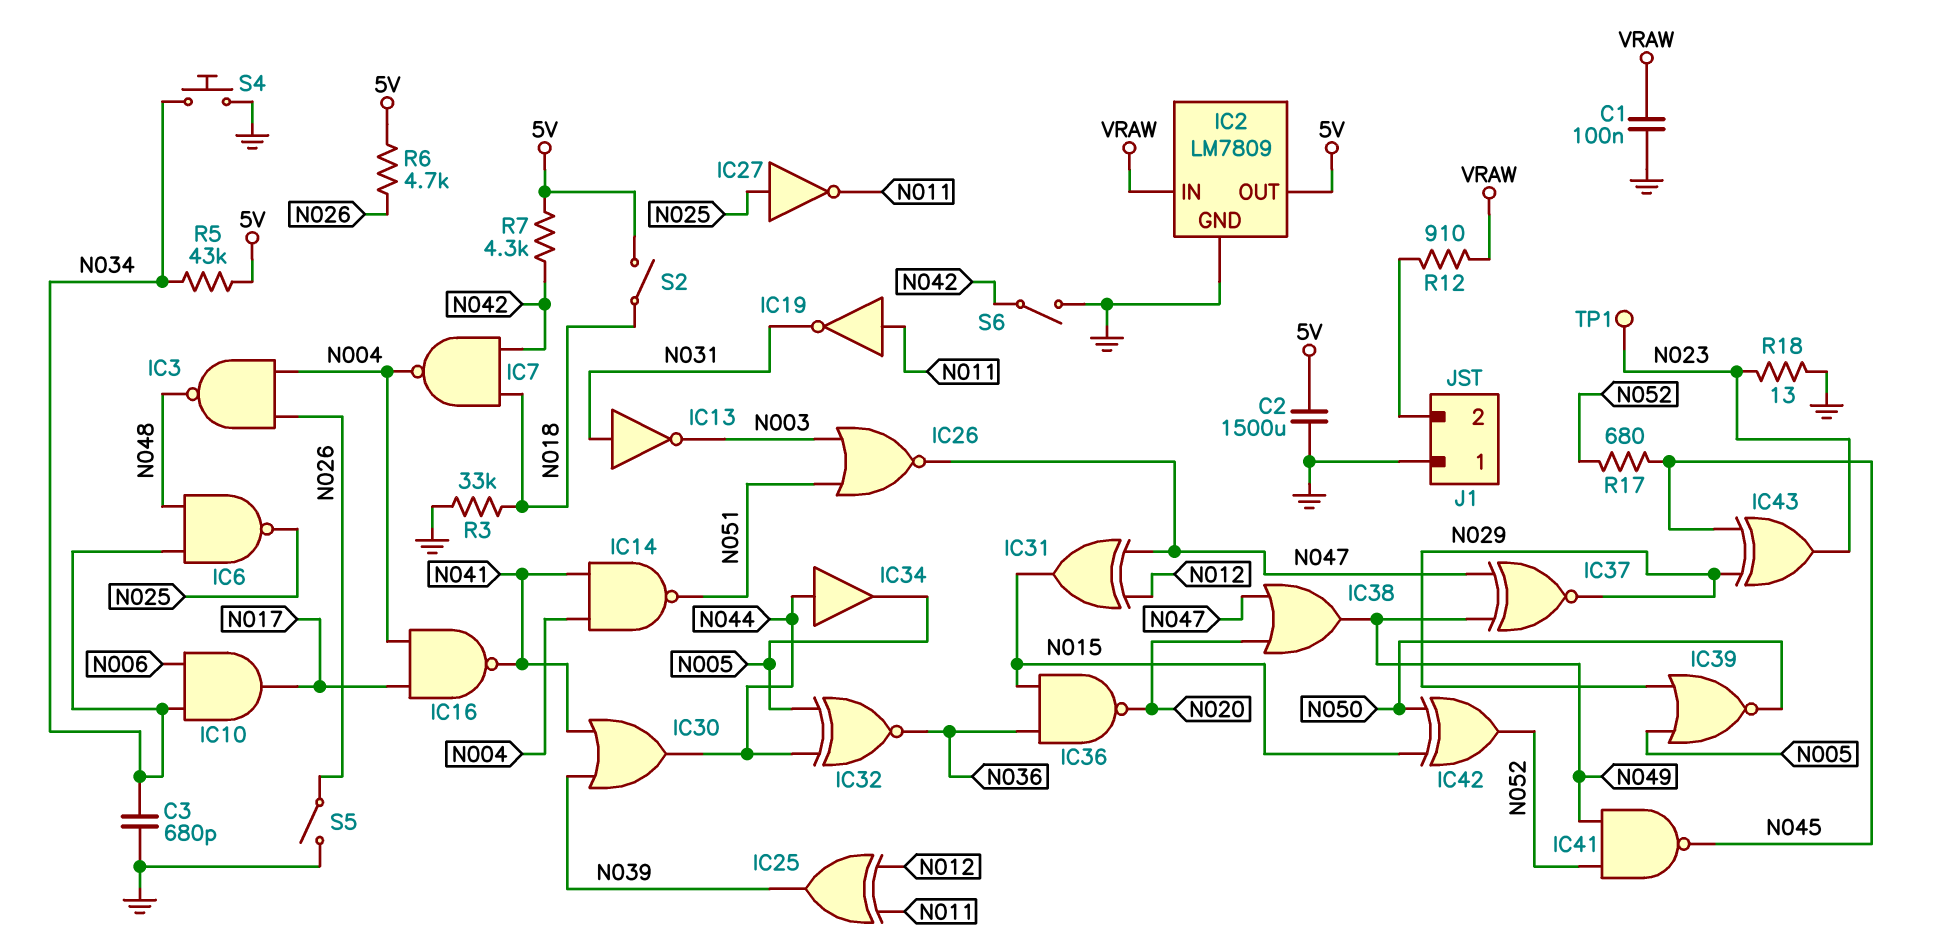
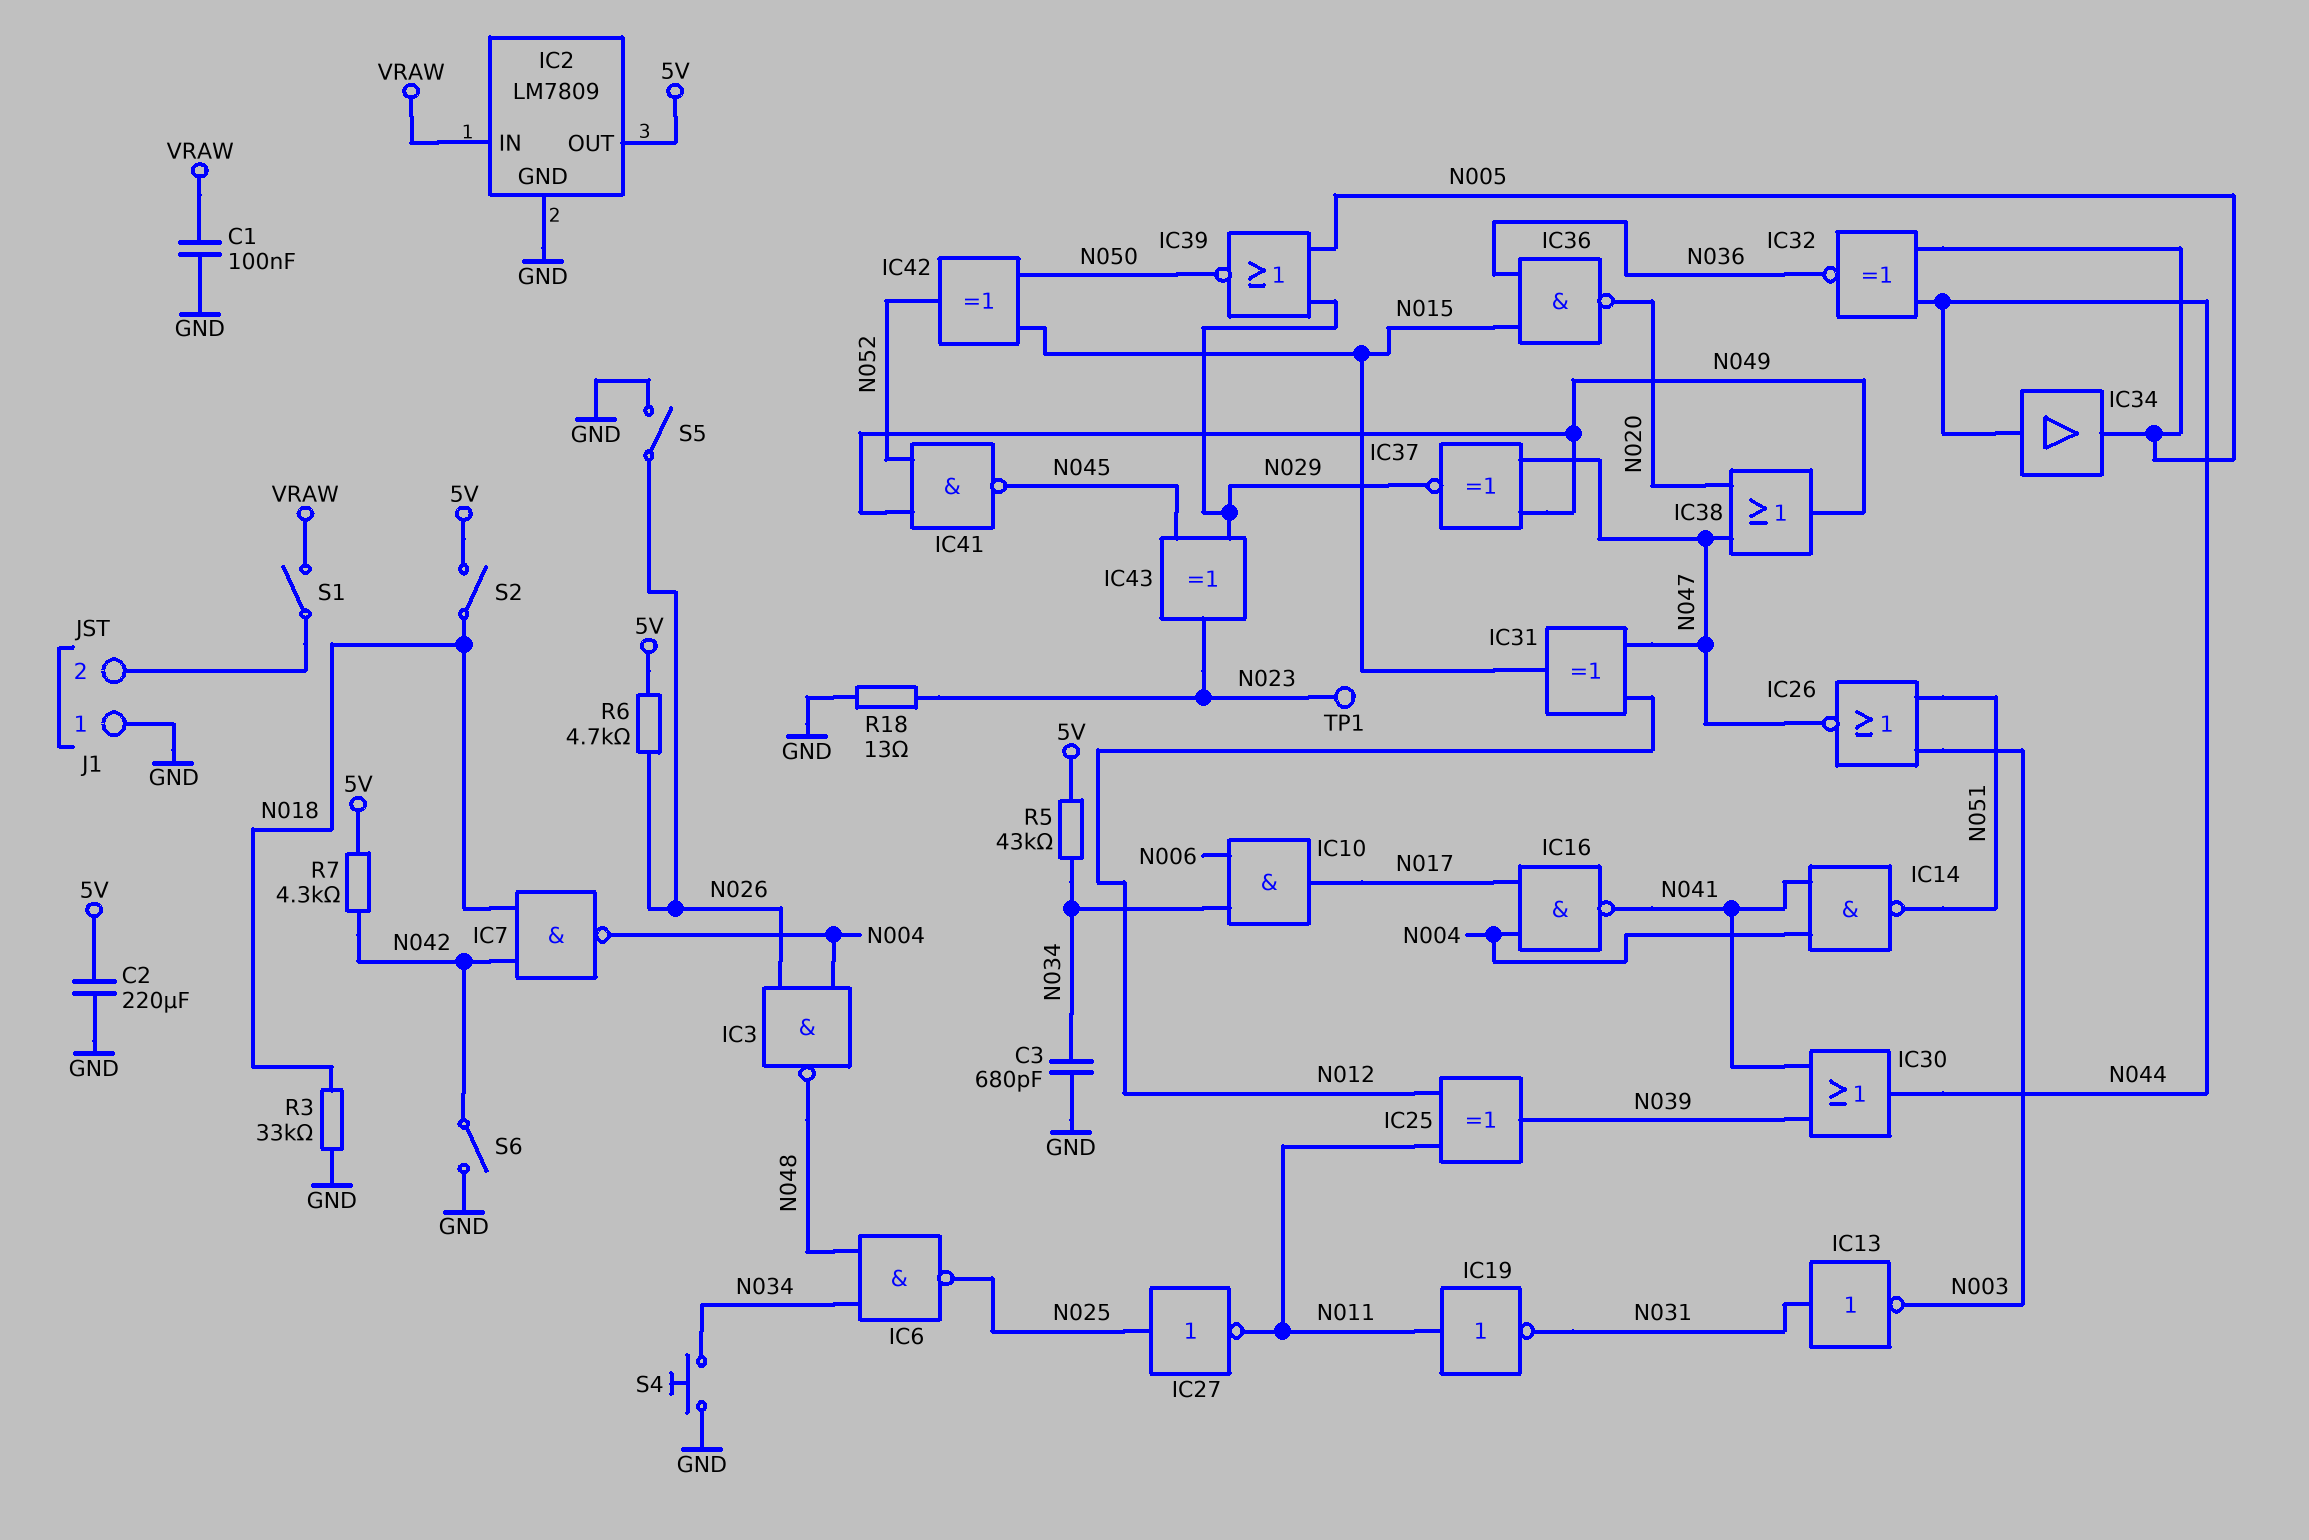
C2: 1500uF (5V, GND) -> 220uF (5V, GND)
R12: 910 (J1/2, VRAW) -> none
R17: 680 (N045, N052) -> none
S1: none -> switch (J1/2, VRAW)

